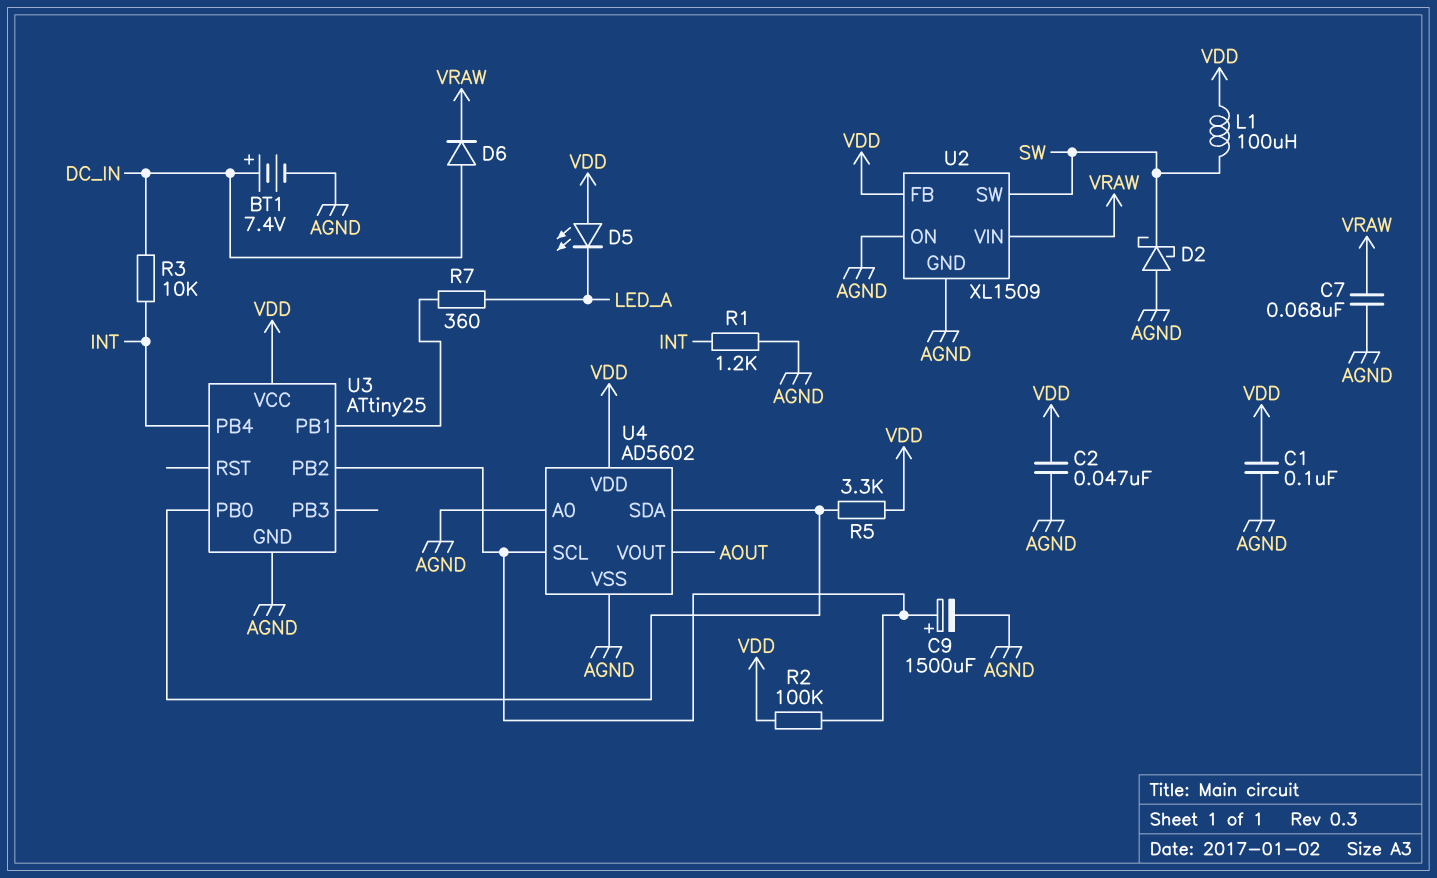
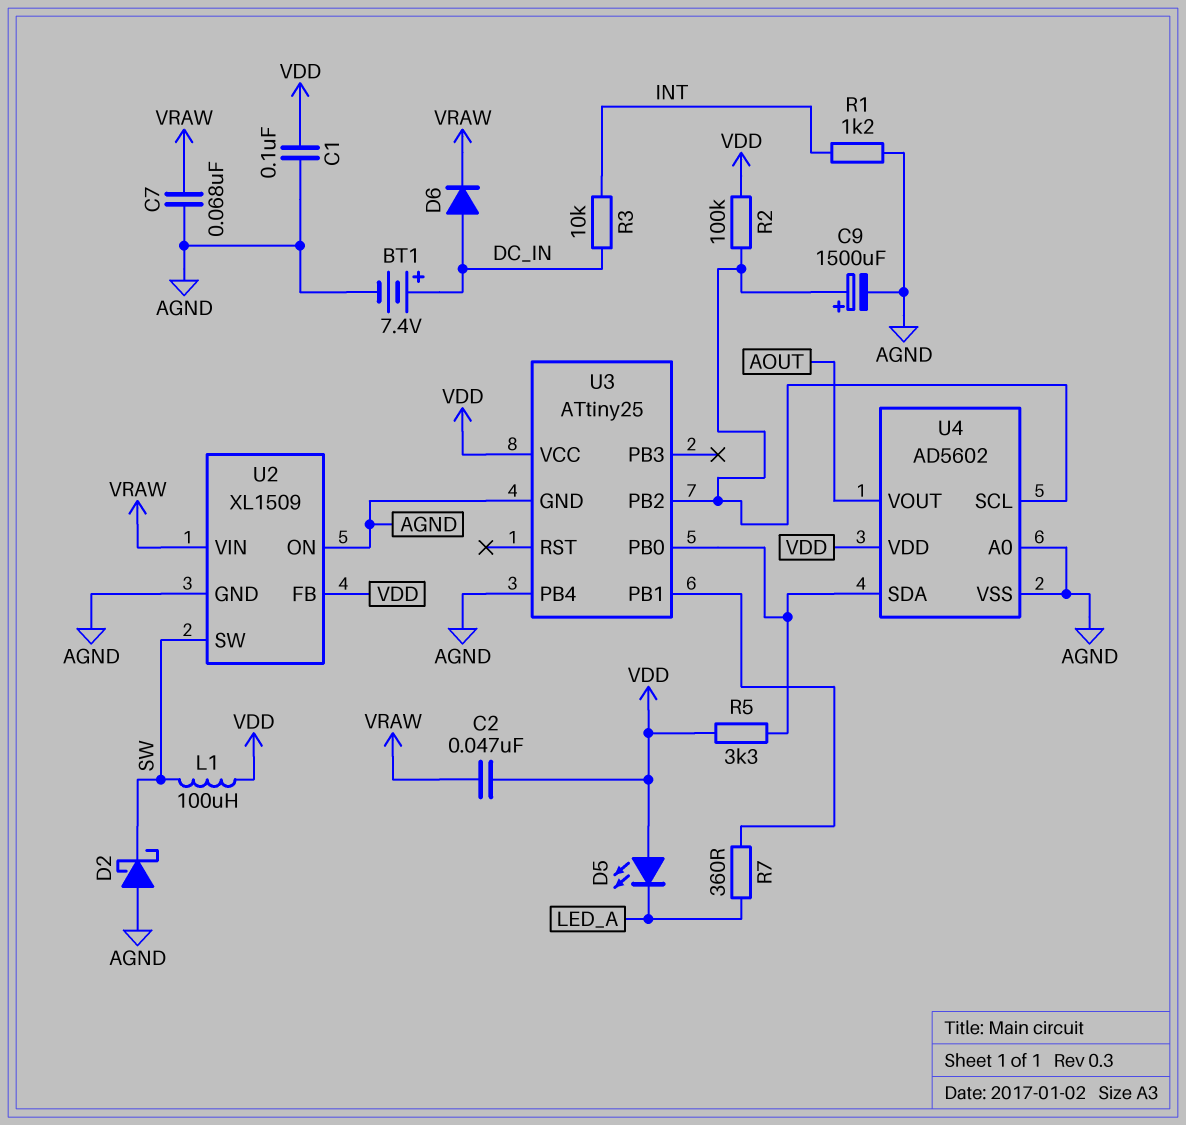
C2: 47nF (AGND, VDD) -> 47nF (VDD, VRAW)
U3 pin PB4: INT -> AGND

